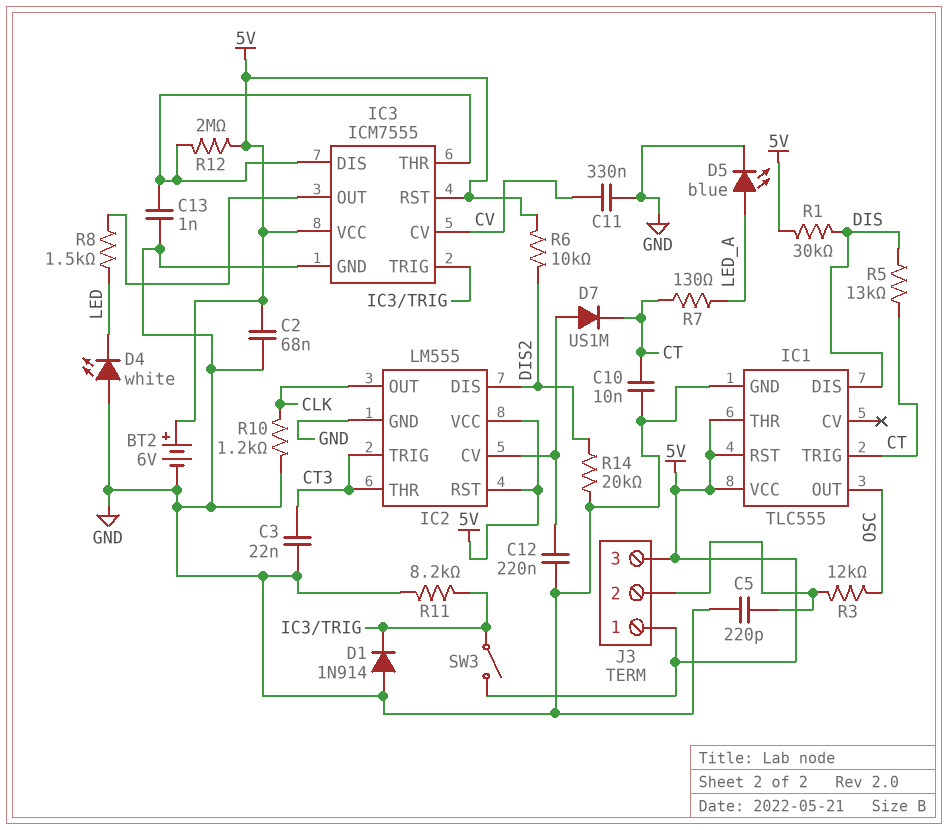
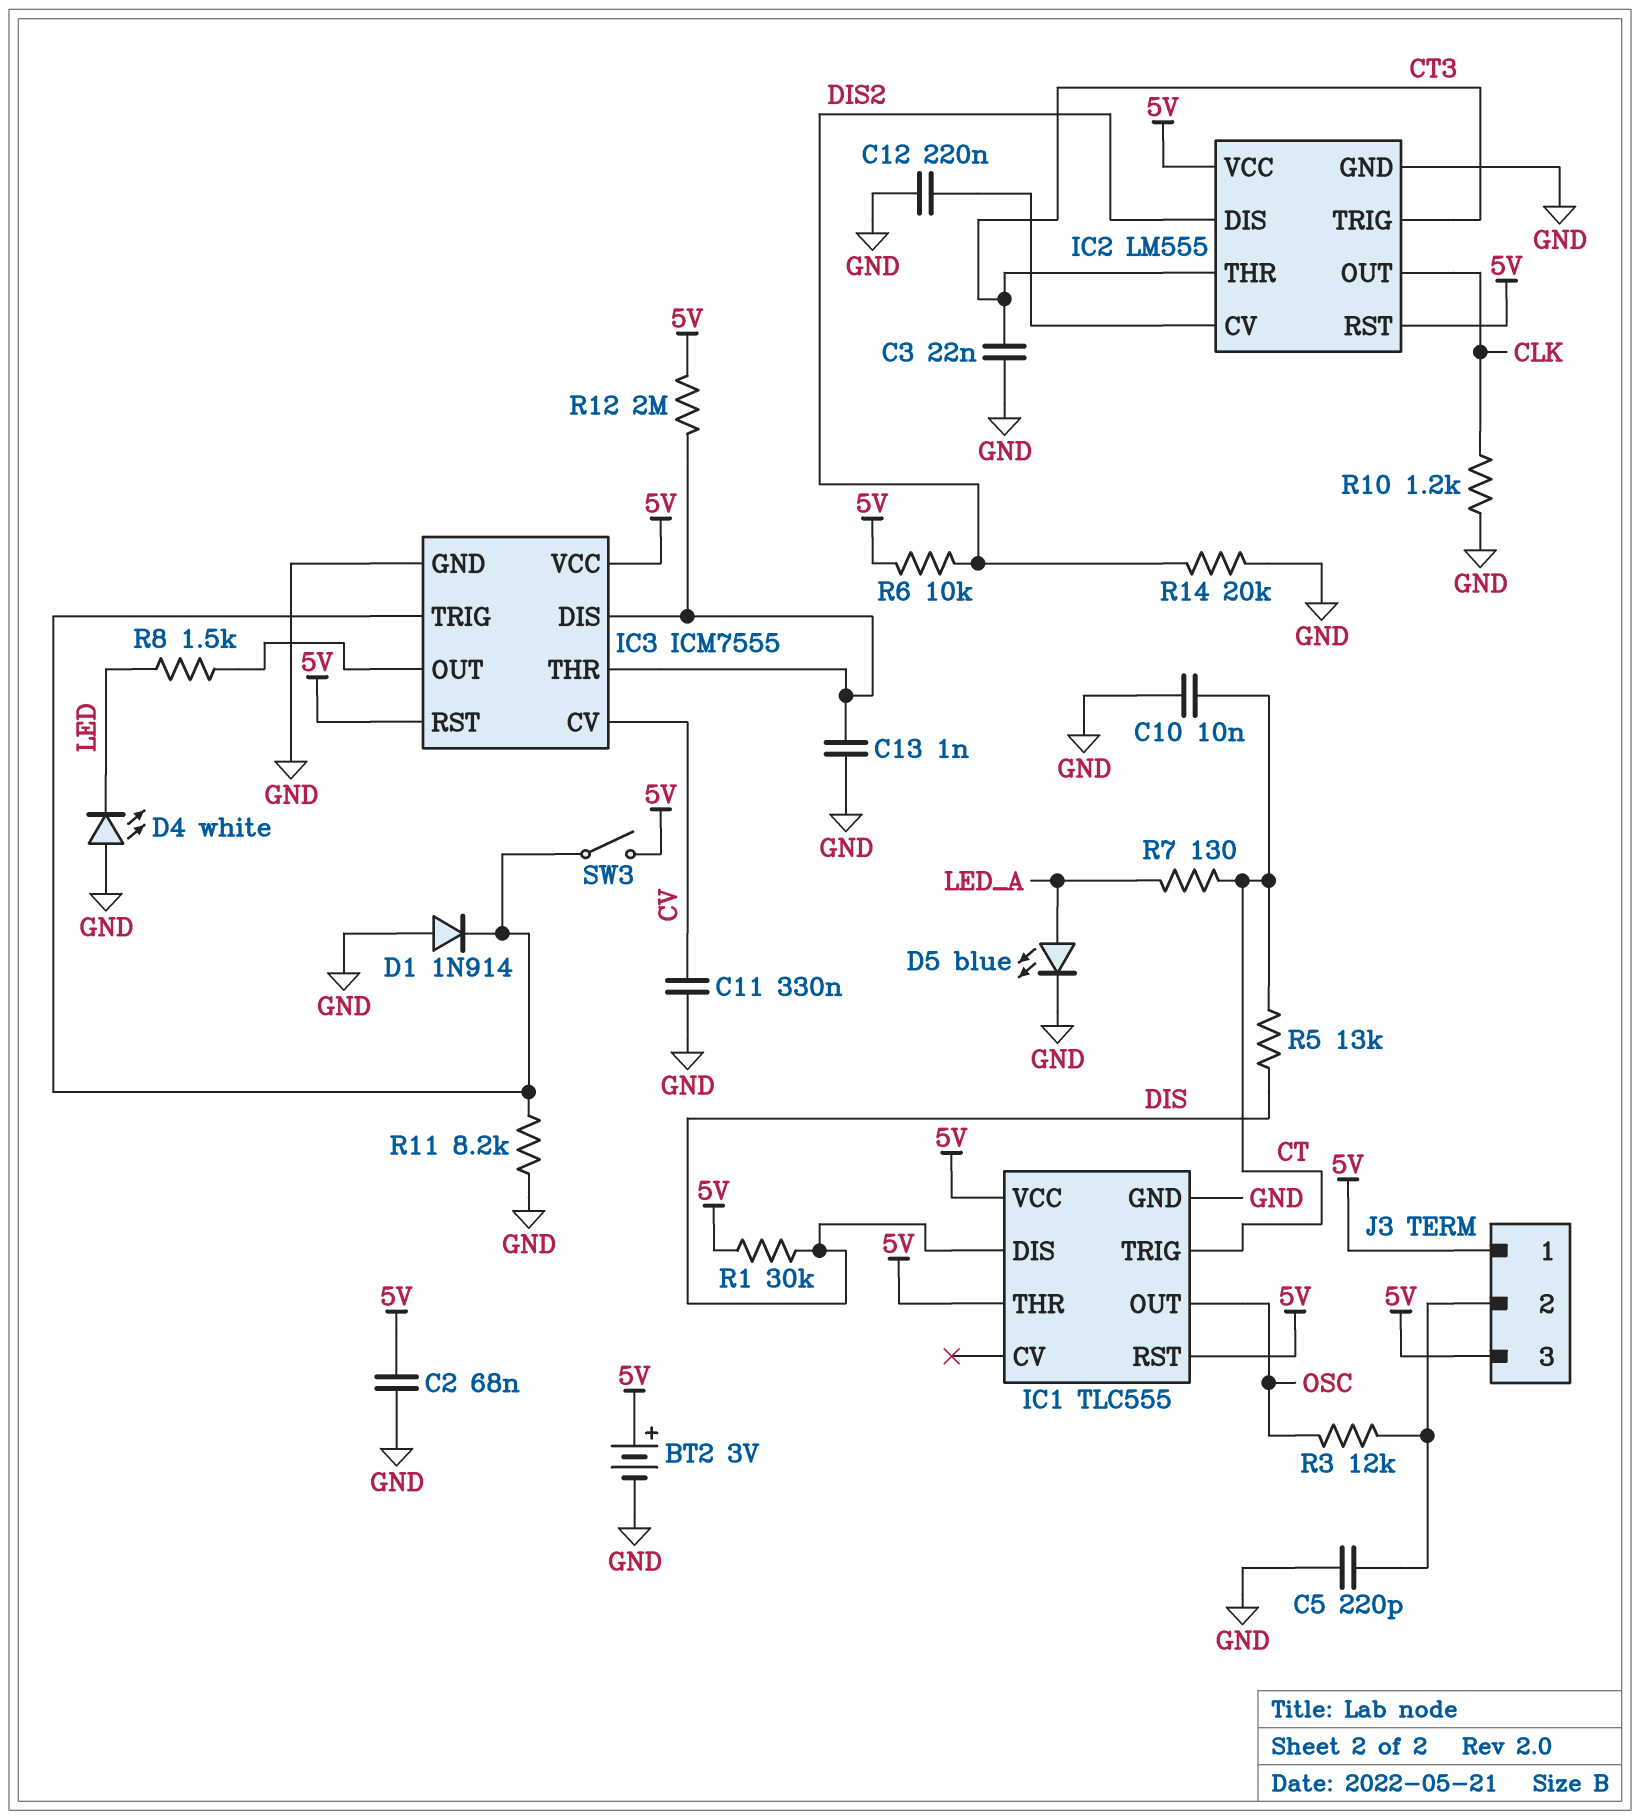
BT2: 6V (plus 5V, minus GND) -> 3V (plus 5V, minus GND)
D7: diode US1M (A IC2/CV, K CT) -> none

